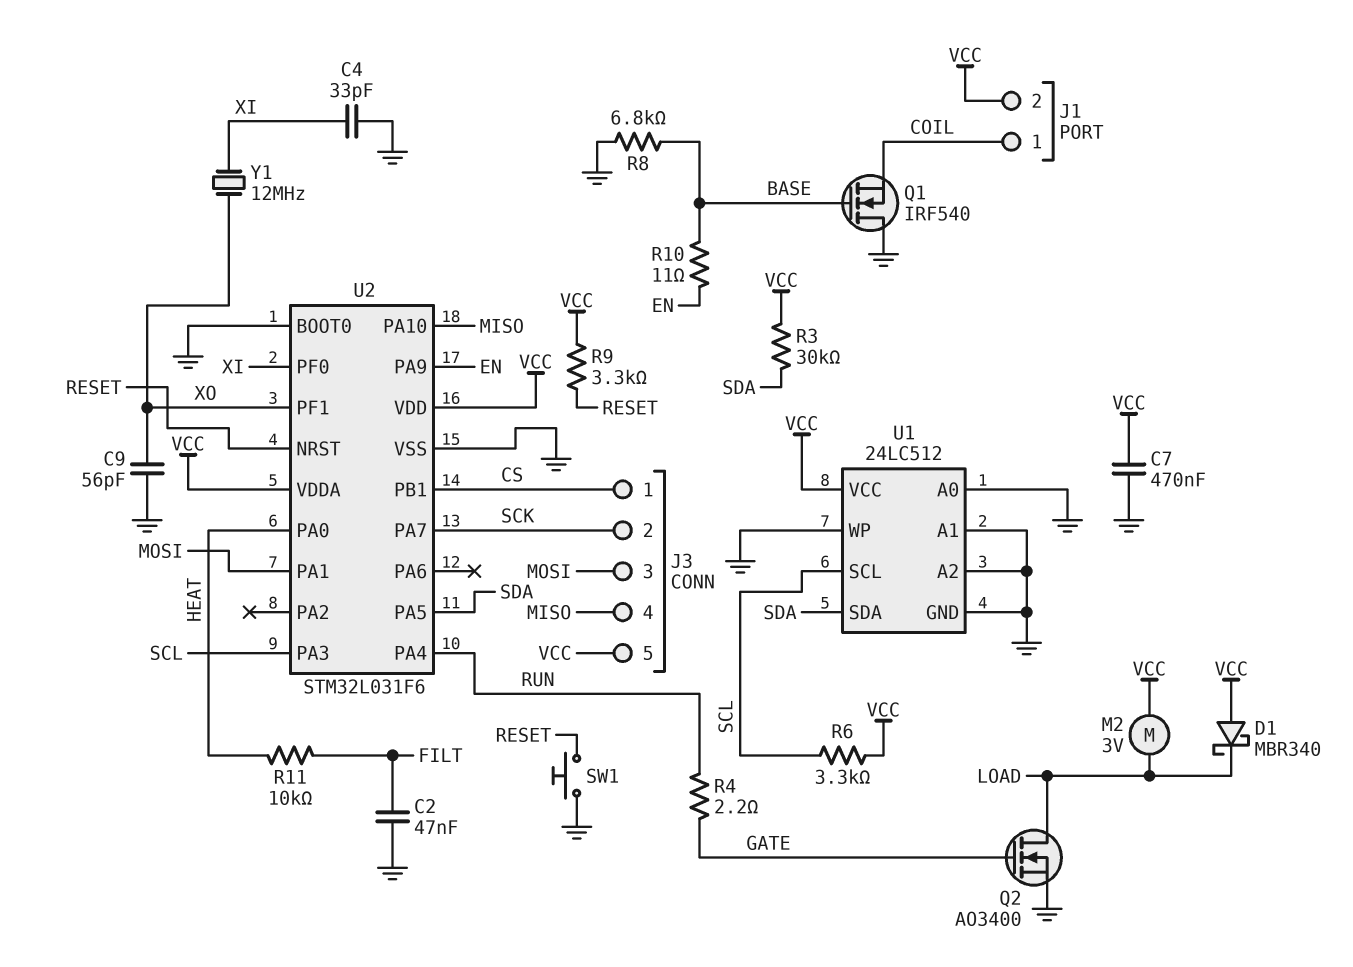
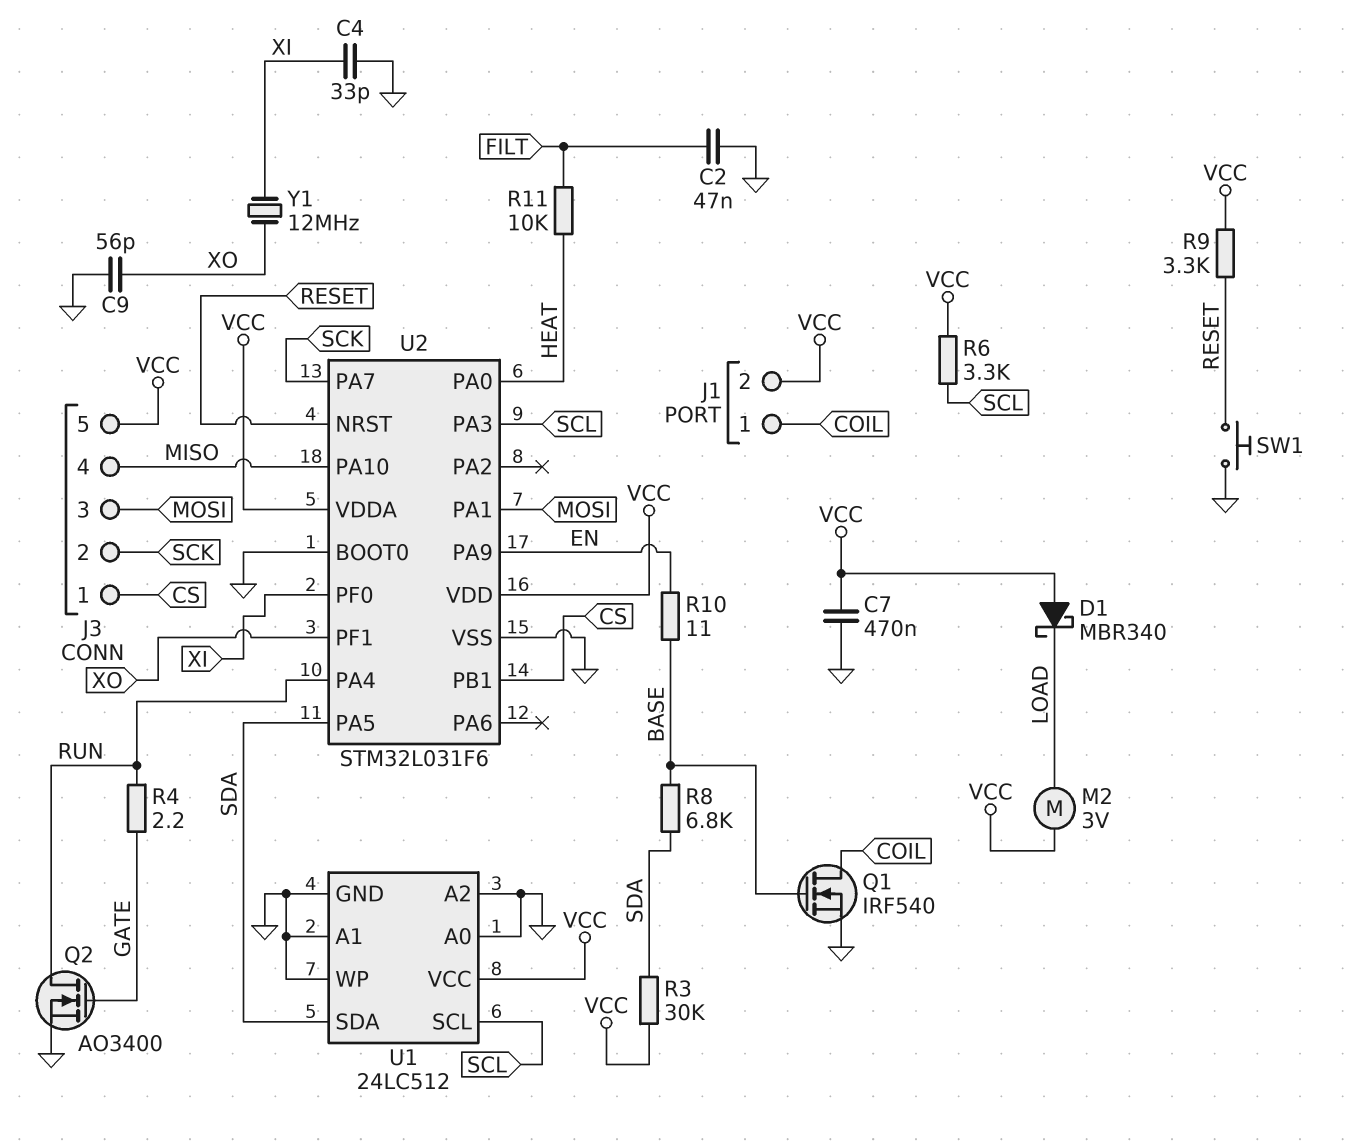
Q1: NMOS IRF540 (G BASE, D GND, S COIL) -> NMOS IRF540 (G BASE, D COIL, S GND)
Q2: NMOS AO3400 (G GATE, D LOAD, S GND) -> NMOS AO3400 (G GATE, D RUN, S GND)
R8: 6.8k (BASE, GND) -> 6.8k (BASE, SDA)

